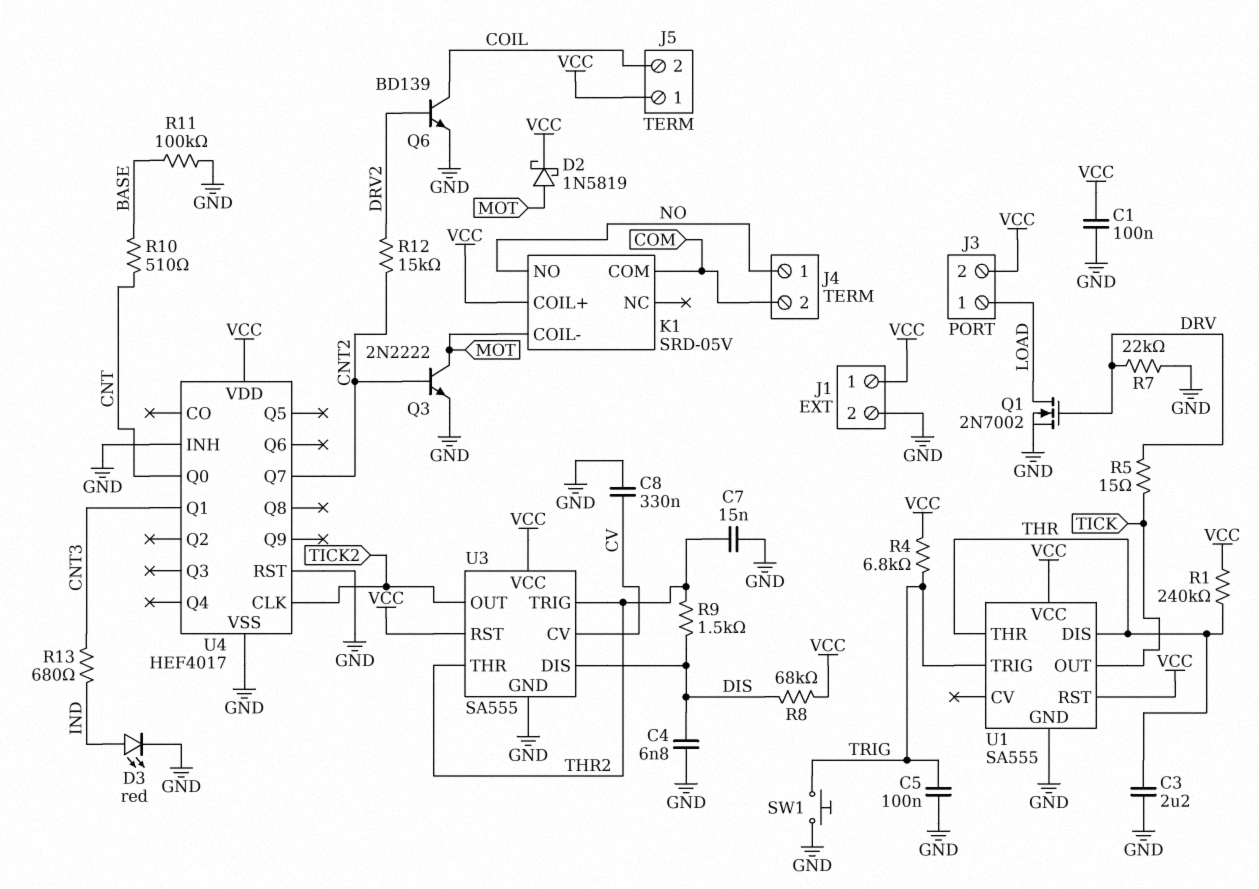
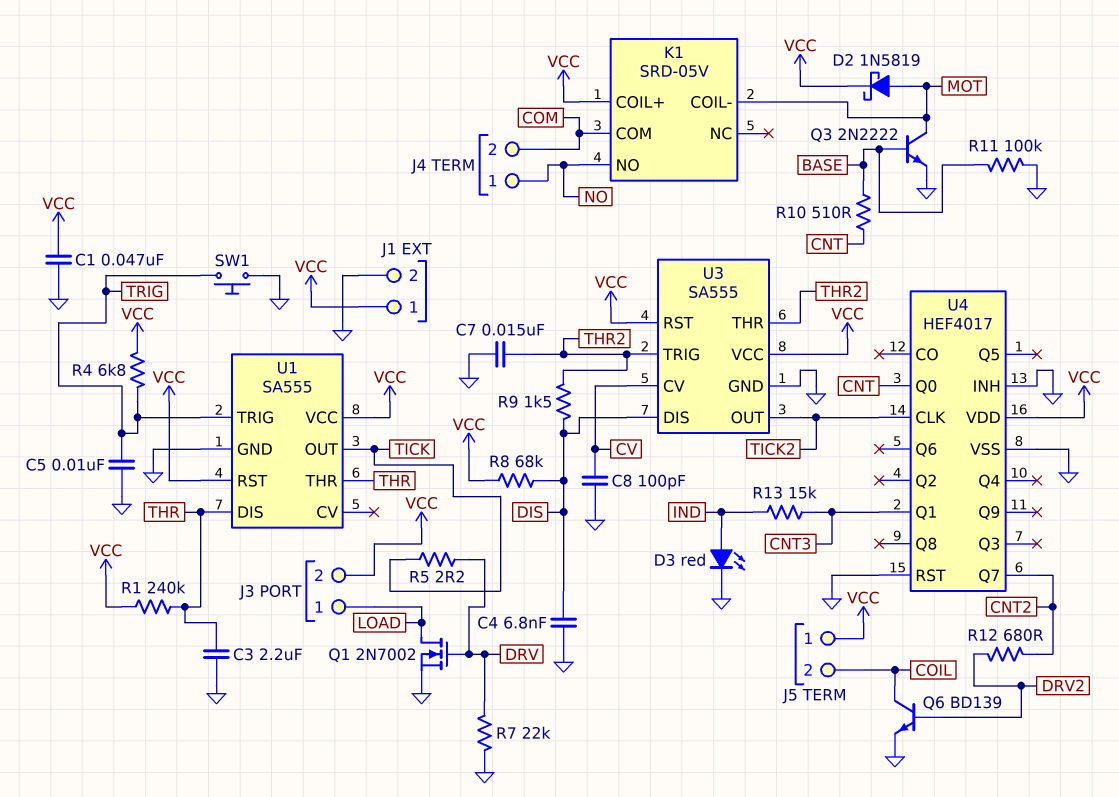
C1: 100nF (GND, VCC) -> 47nF (GND, VCC)
C5: 100nF (GND, TRIG) -> 10nF (GND, TRIG)
C8: 330nF (CV, GND) -> 100pF (CV, GND)
Q3: NPN 2N2222 (B CNT2, C MOT, E GND) -> NPN 2N2222 (B BASE, C MOT, E GND)
R5: 15 (DRV, TICK) -> 2.2 (DRV, TICK)
R12: 15k (CNT2, DRV2) -> 680 (CNT2, DRV2)
R13: 680 (CNT3, IND) -> 15k (CNT3, IND)

